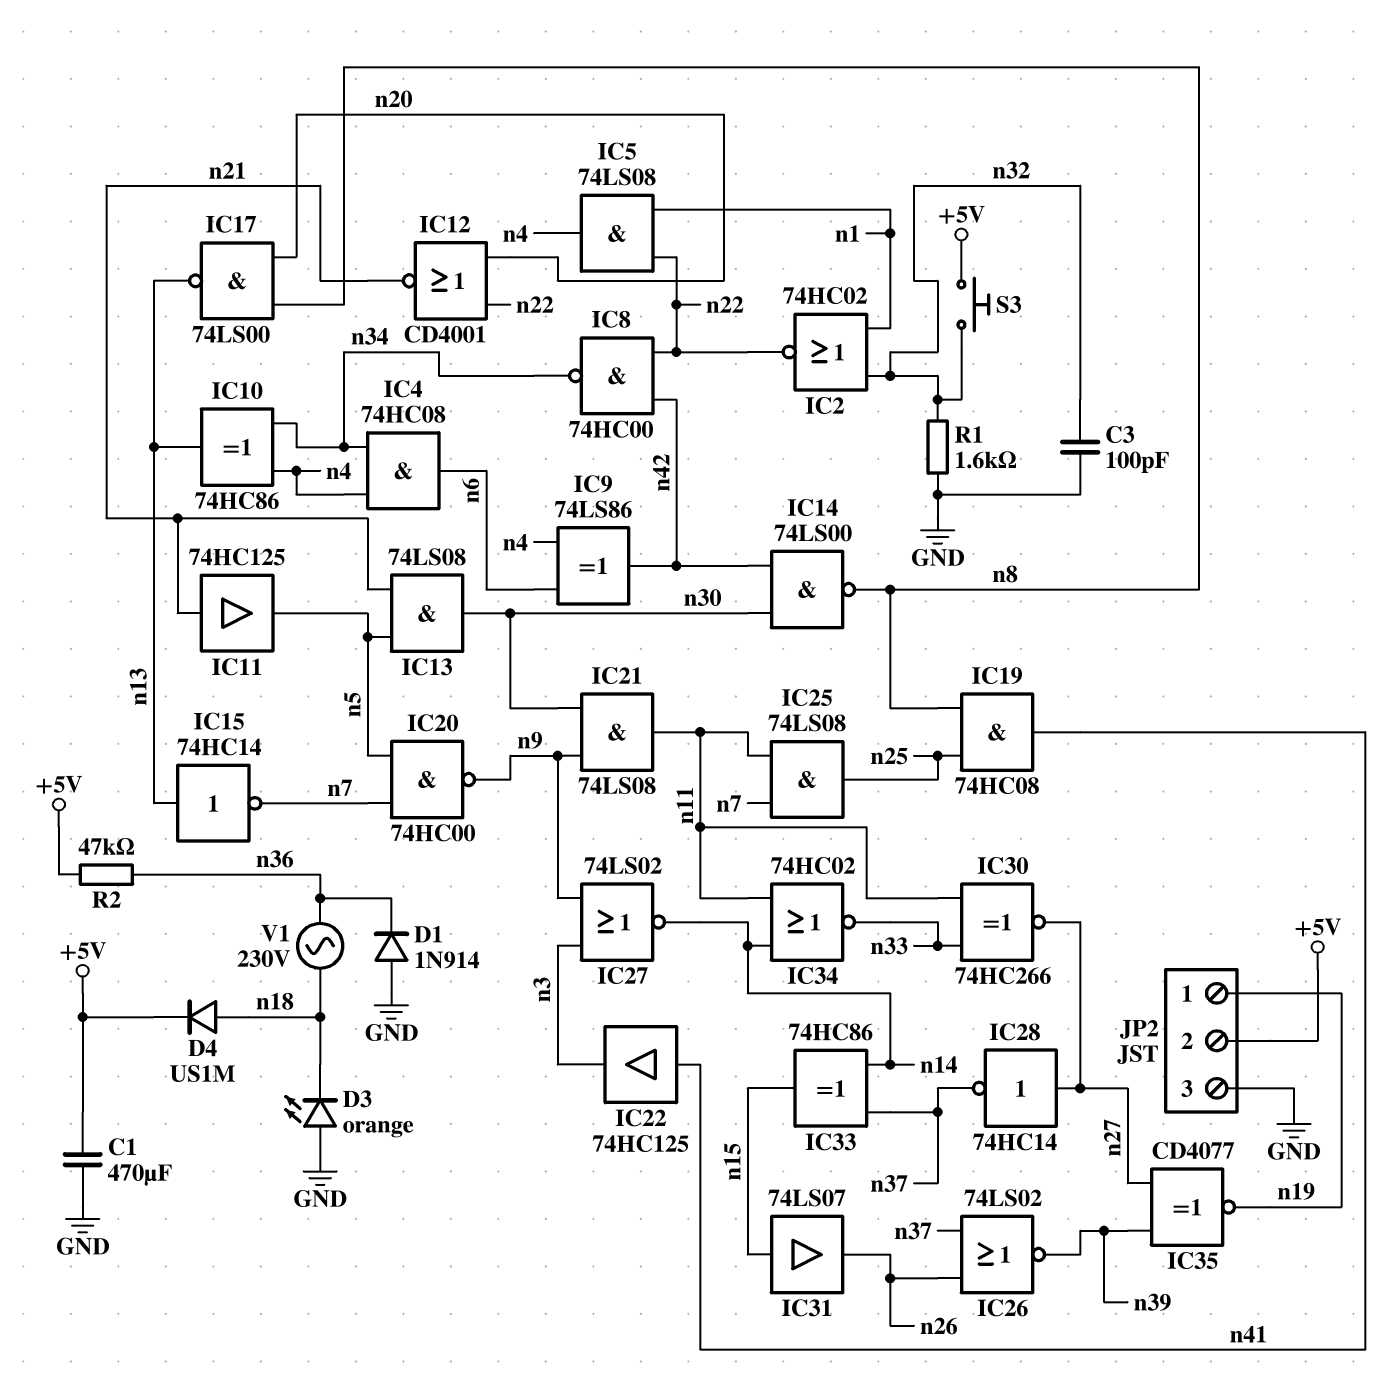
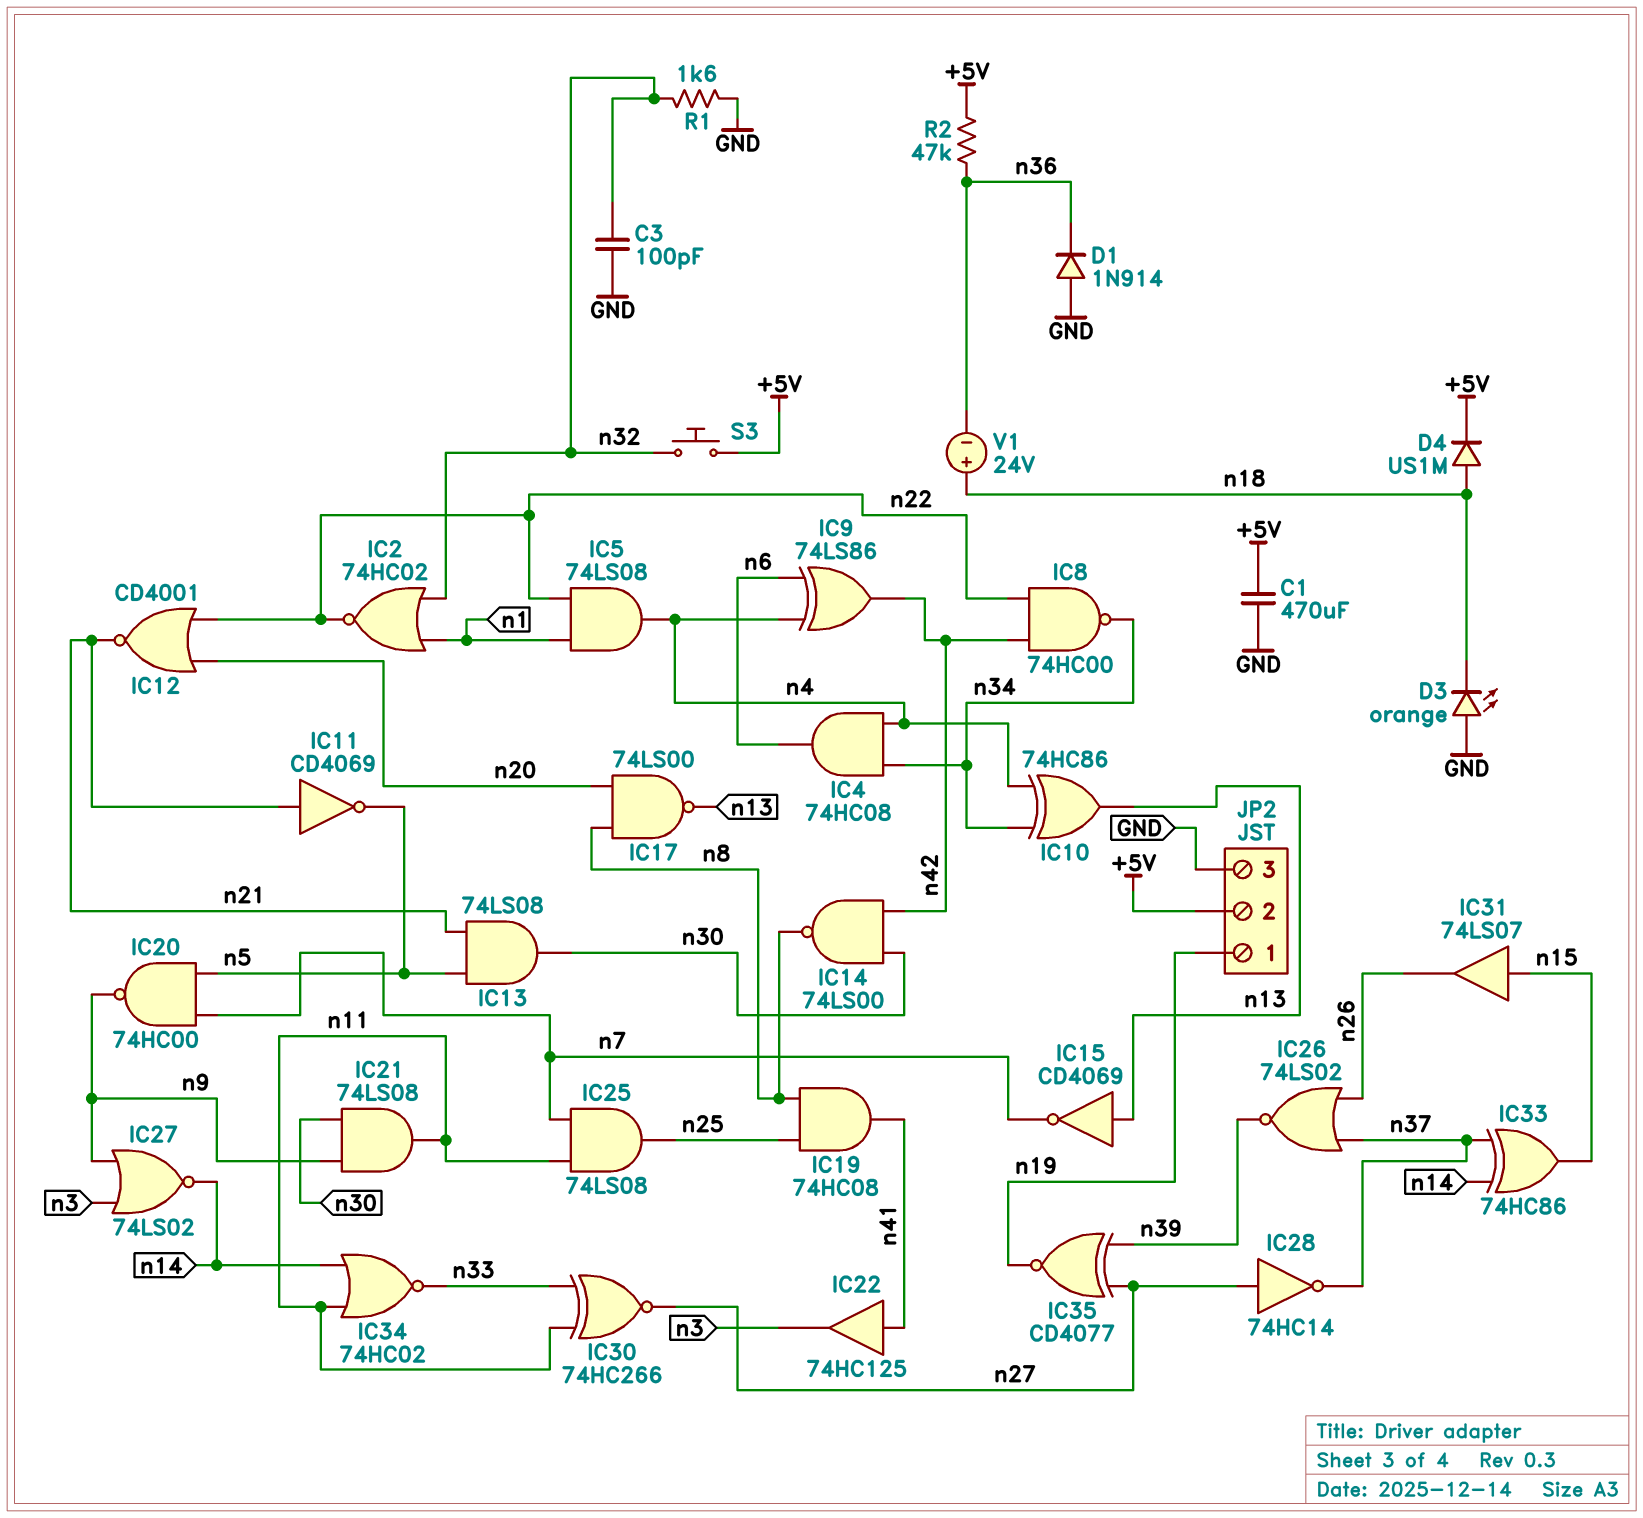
IC11: buffer 74HC125 (in n21, out n5) -> NOT CD4069 (in n21, out n5)
IC15: NOT 74HC14 (in n13, out n7) -> NOT CD4069 (in n13, out n7)
V1: AC 230V (n18, n36) -> 24V (plus n18, minus n36)

